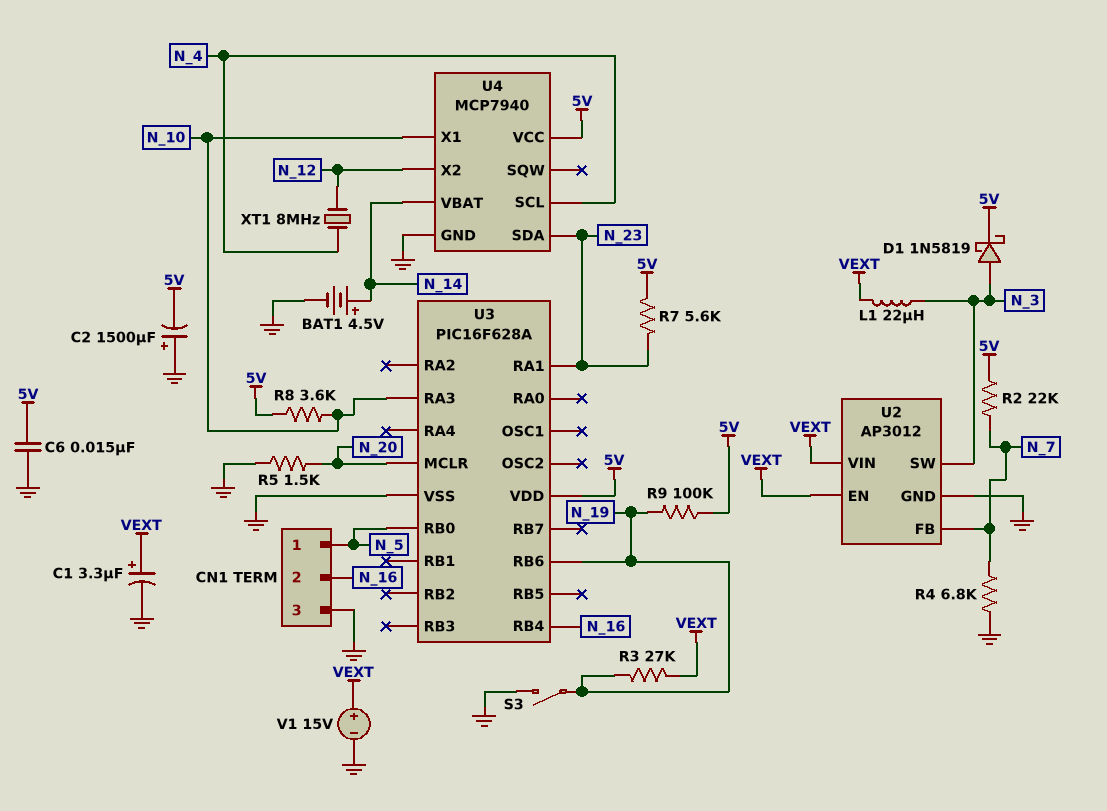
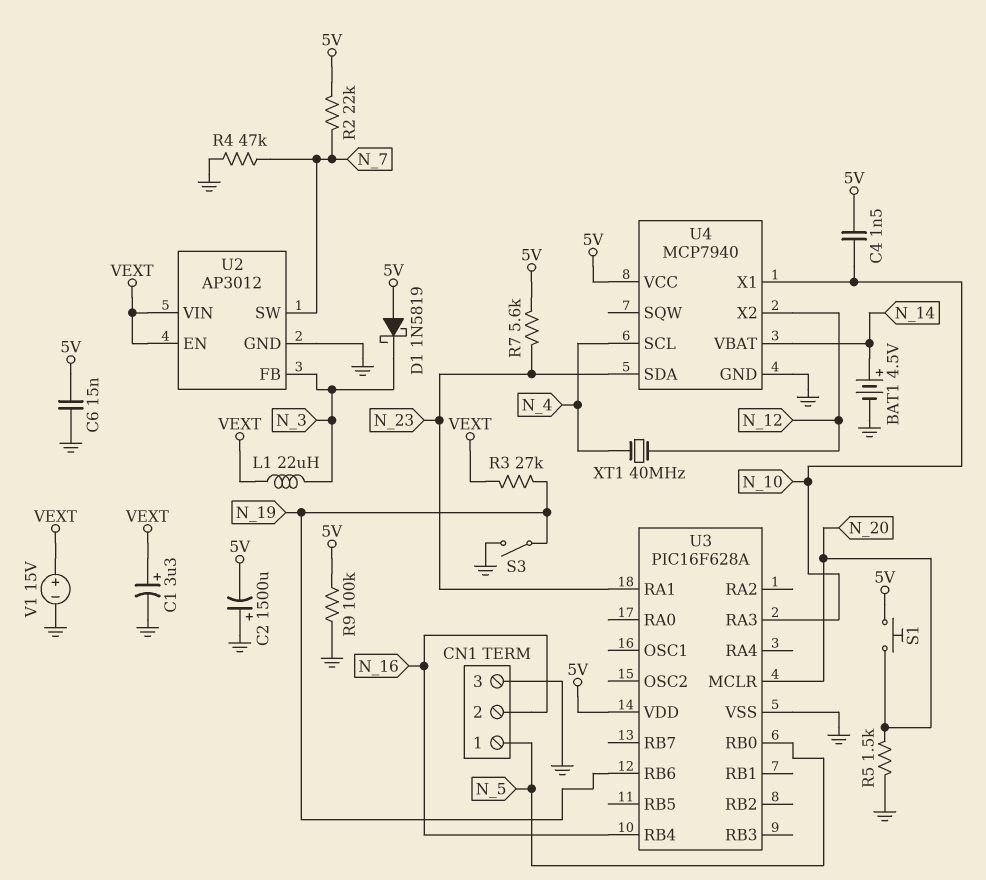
C4: none -> 1.5nF (5V, N_10)
D1: schottky 1N5819 (A N_3, K 5V) -> schottky 1N5819 (A 5V, K N_3)
R4: 6.8k (GND, N_7) -> 47k (GND, N_7)
R8: 3.6k (5V, N_10) -> none
R9: 100k (5V, N_19) -> 100k (5V, GND)
S1: none -> button (5V, N_20)
U2 pin FB: N_7 -> N_3
U2 pin SW: N_3 -> N_7
XT1: 8MHz (N_4, N_12) -> 40MHz (N_4, N_12)

